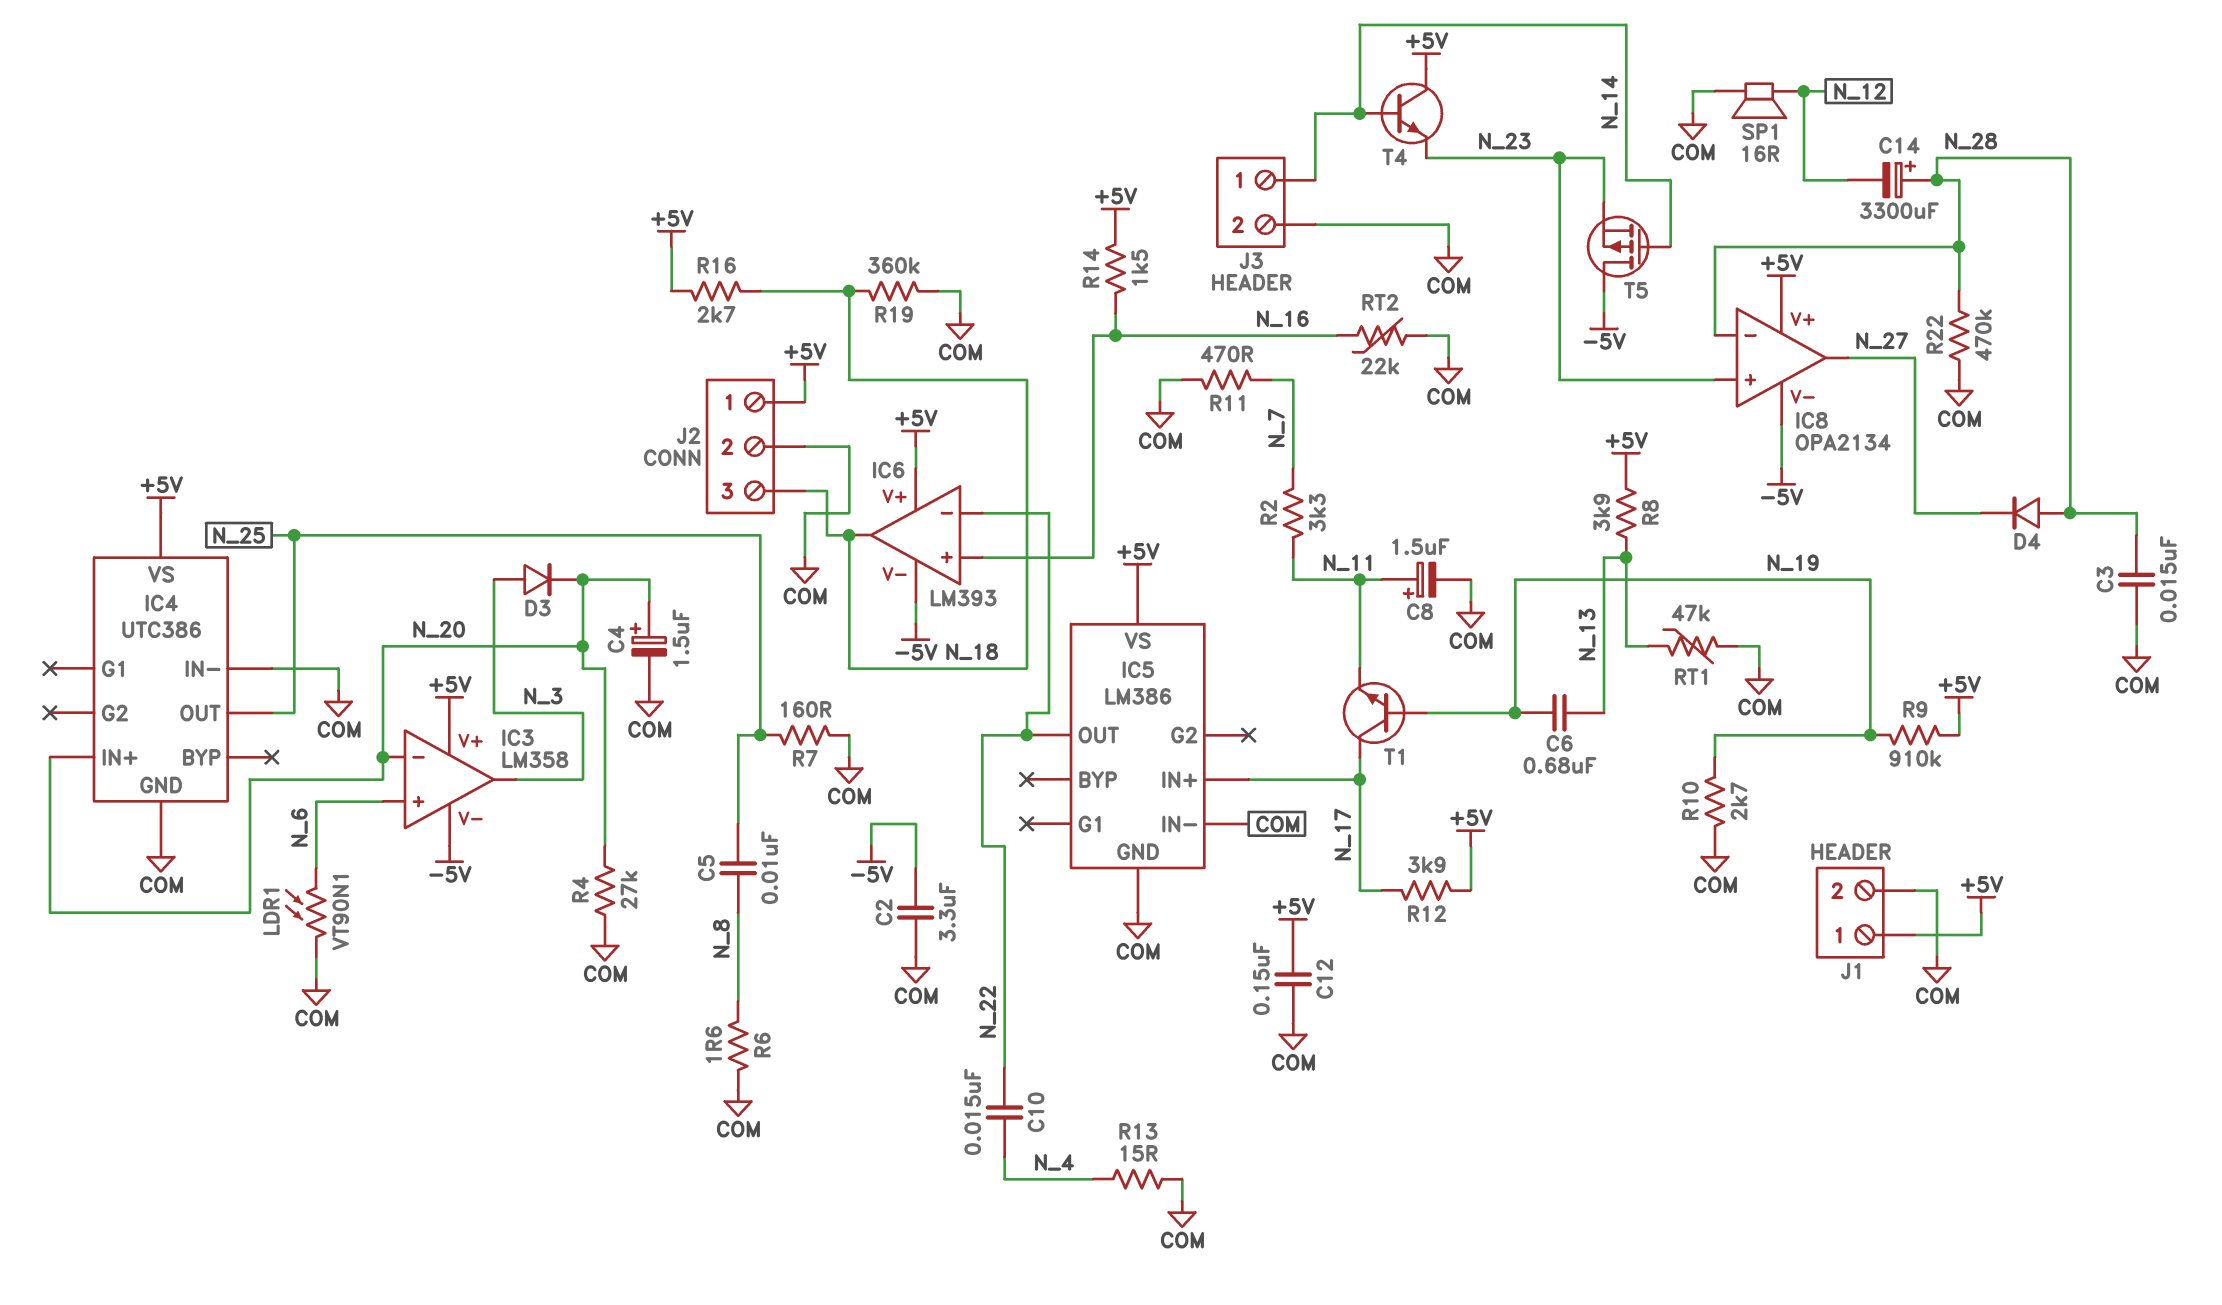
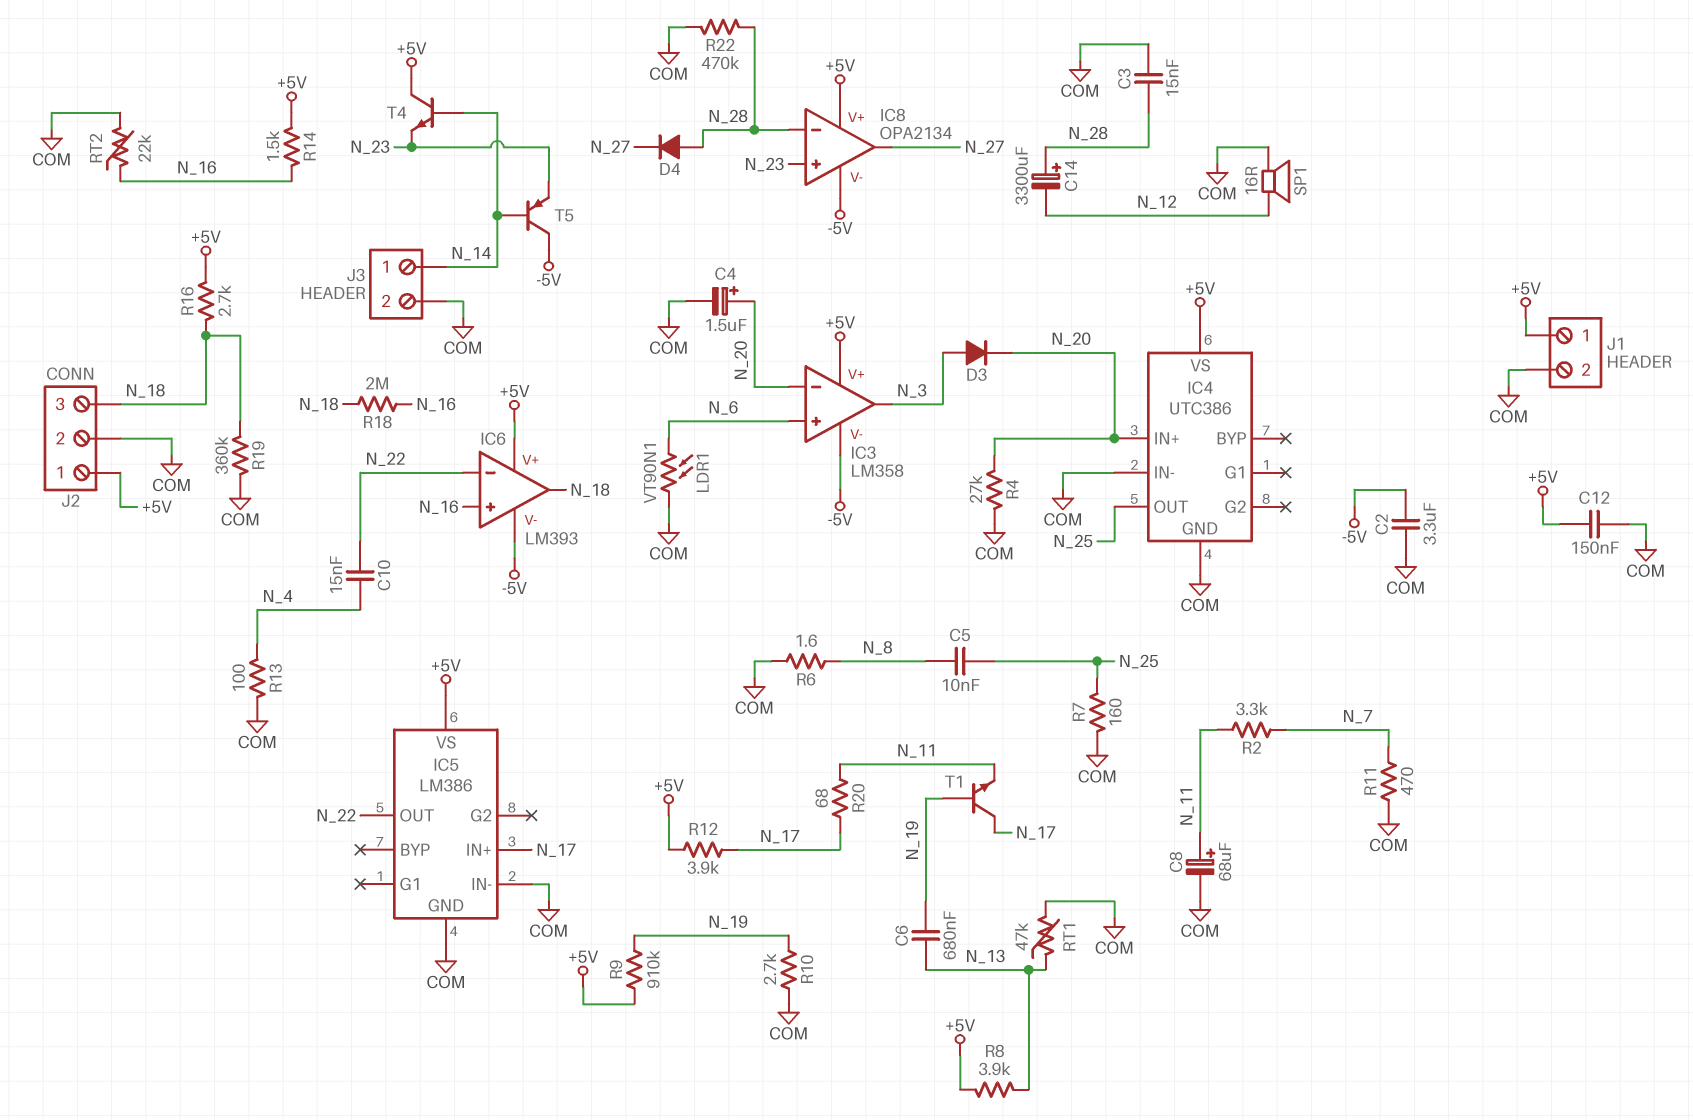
C8: 1.5uF (plus N_11, minus COM) -> 68uF (plus N_11, minus COM)
R13: 15 (COM, N_4) -> 100 (COM, N_4)
R18: none -> 2M (N_16, N_18)
R20: none -> 68 (N_11, N_17)
T5: PMOS (G N_14, D -5V, S N_23) -> PNP (B N_14, C -5V, E N_23)

